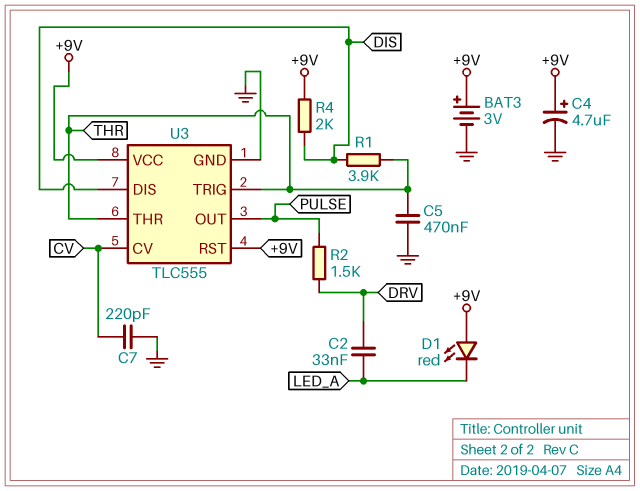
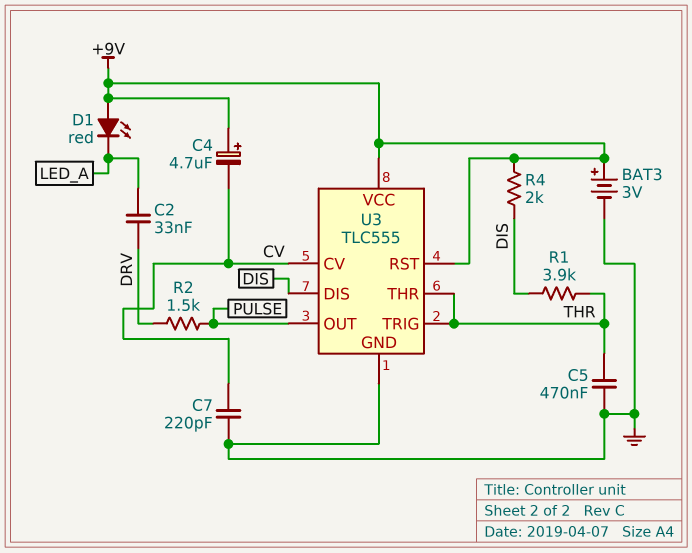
C4: 4.7uF (plus +9V, minus GND) -> 4.7uF (plus +9V, minus CV)

